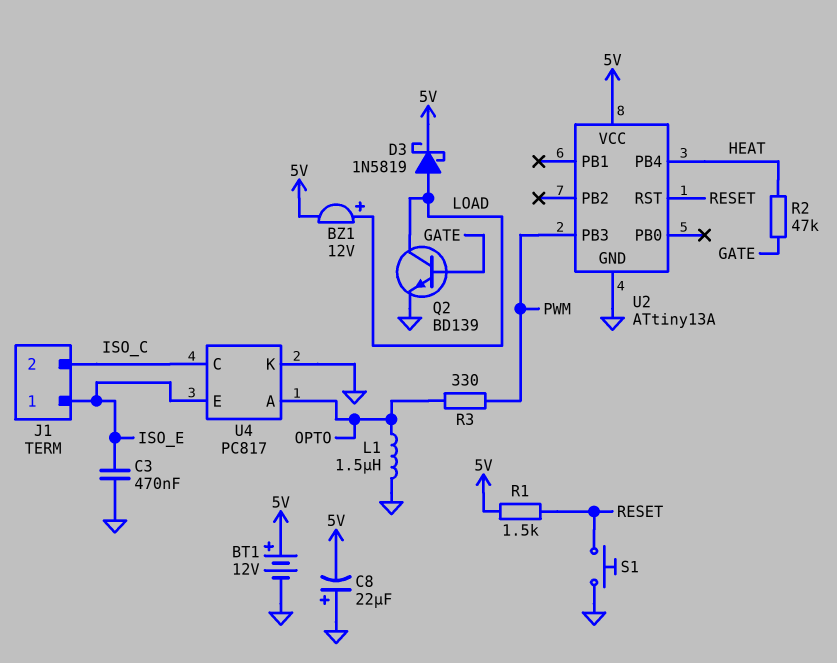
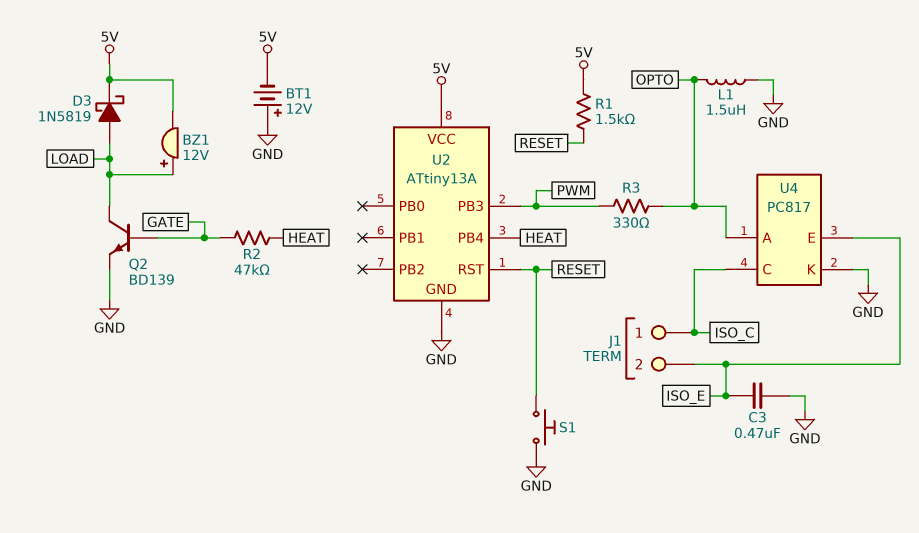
BT1: 12V (plus 5V, minus GND) -> 12V (plus GND, minus 5V)
C8: 22uF (plus GND, minus 5V) -> none
J1 pin 1: ISO_E -> ISO_C
J1 pin 2: ISO_C -> ISO_E

